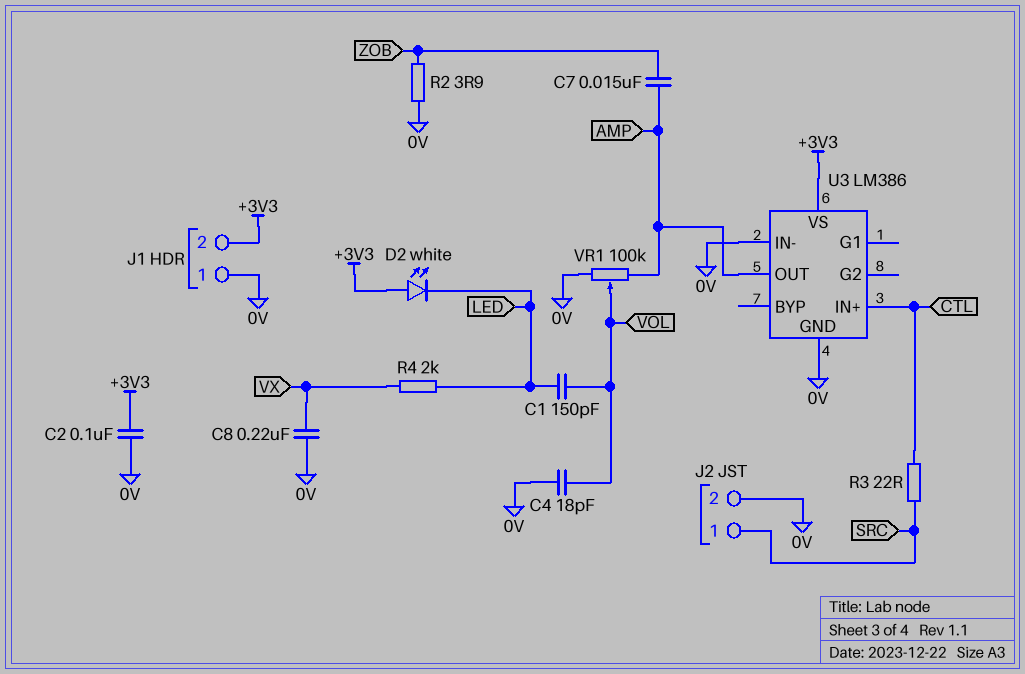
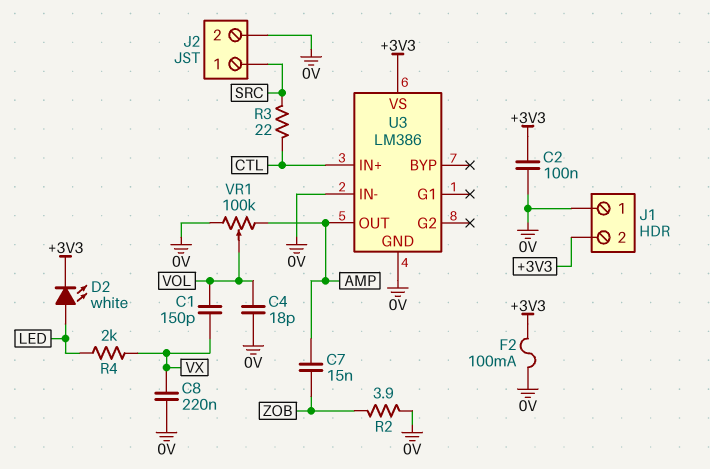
C1: 150pF (LED, VOL) -> 150pF (VOL, VX)
D2: LED white (A +3V3, K LED) -> LED white (A LED, K +3V3)
F2: none -> 100mA (+3V3, 0V)

